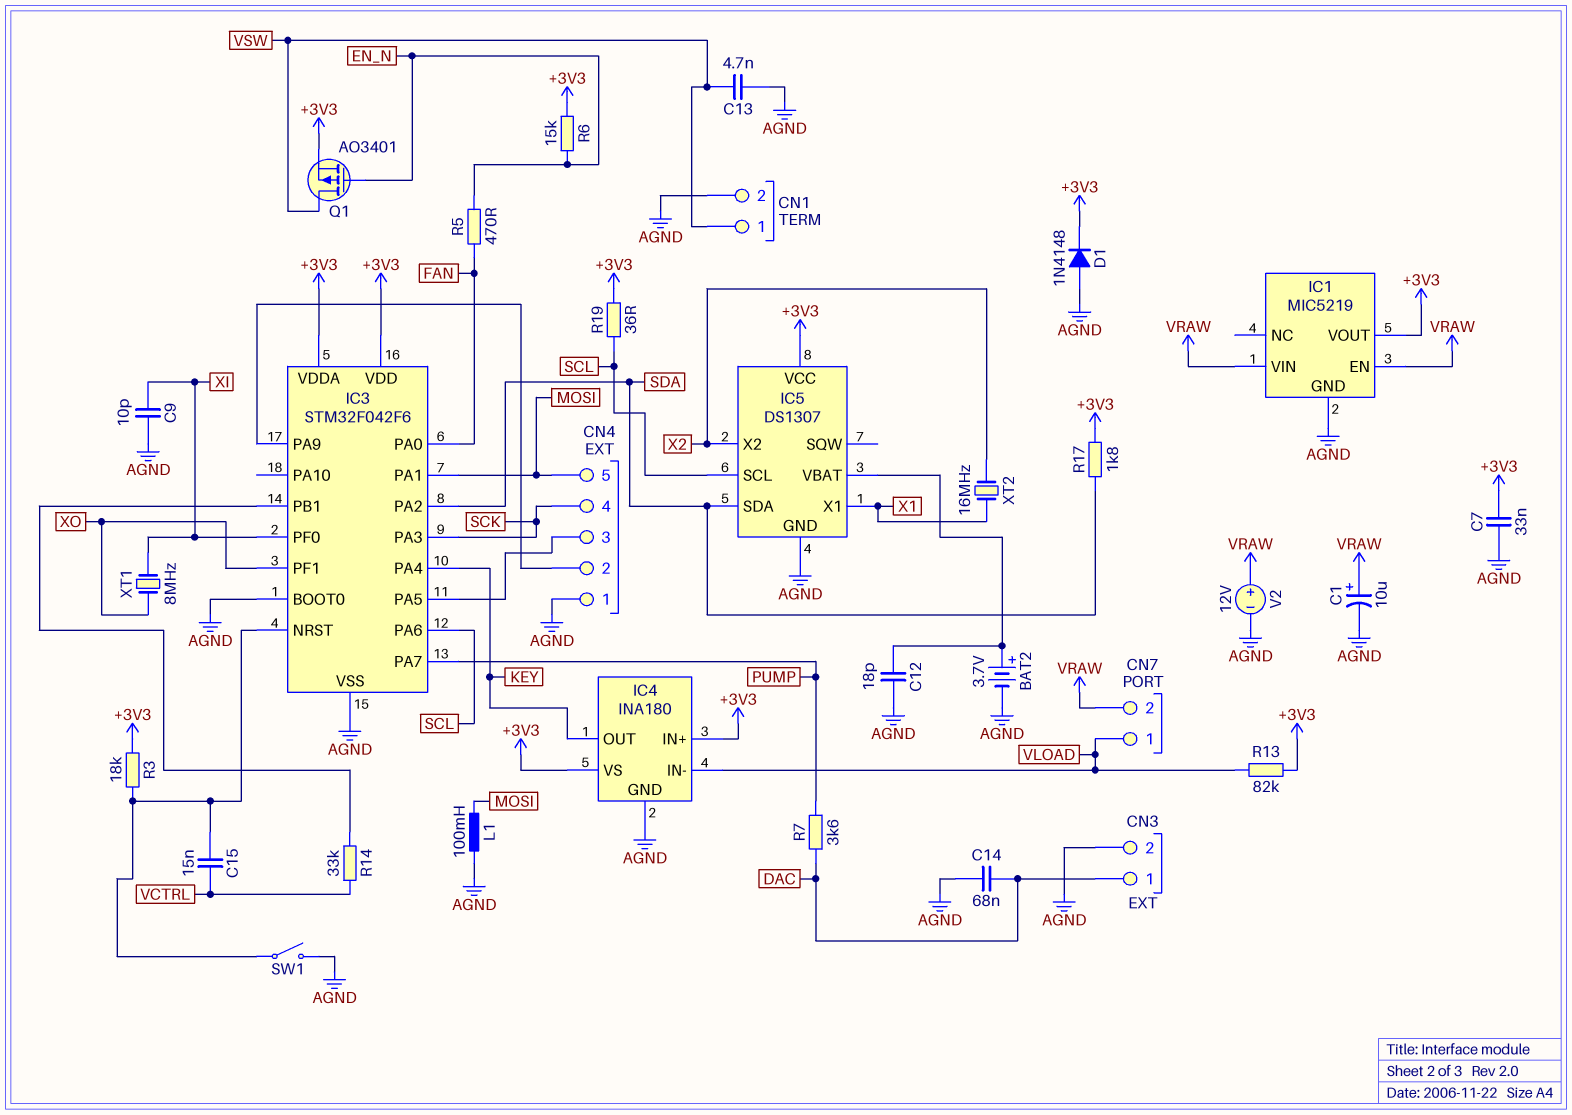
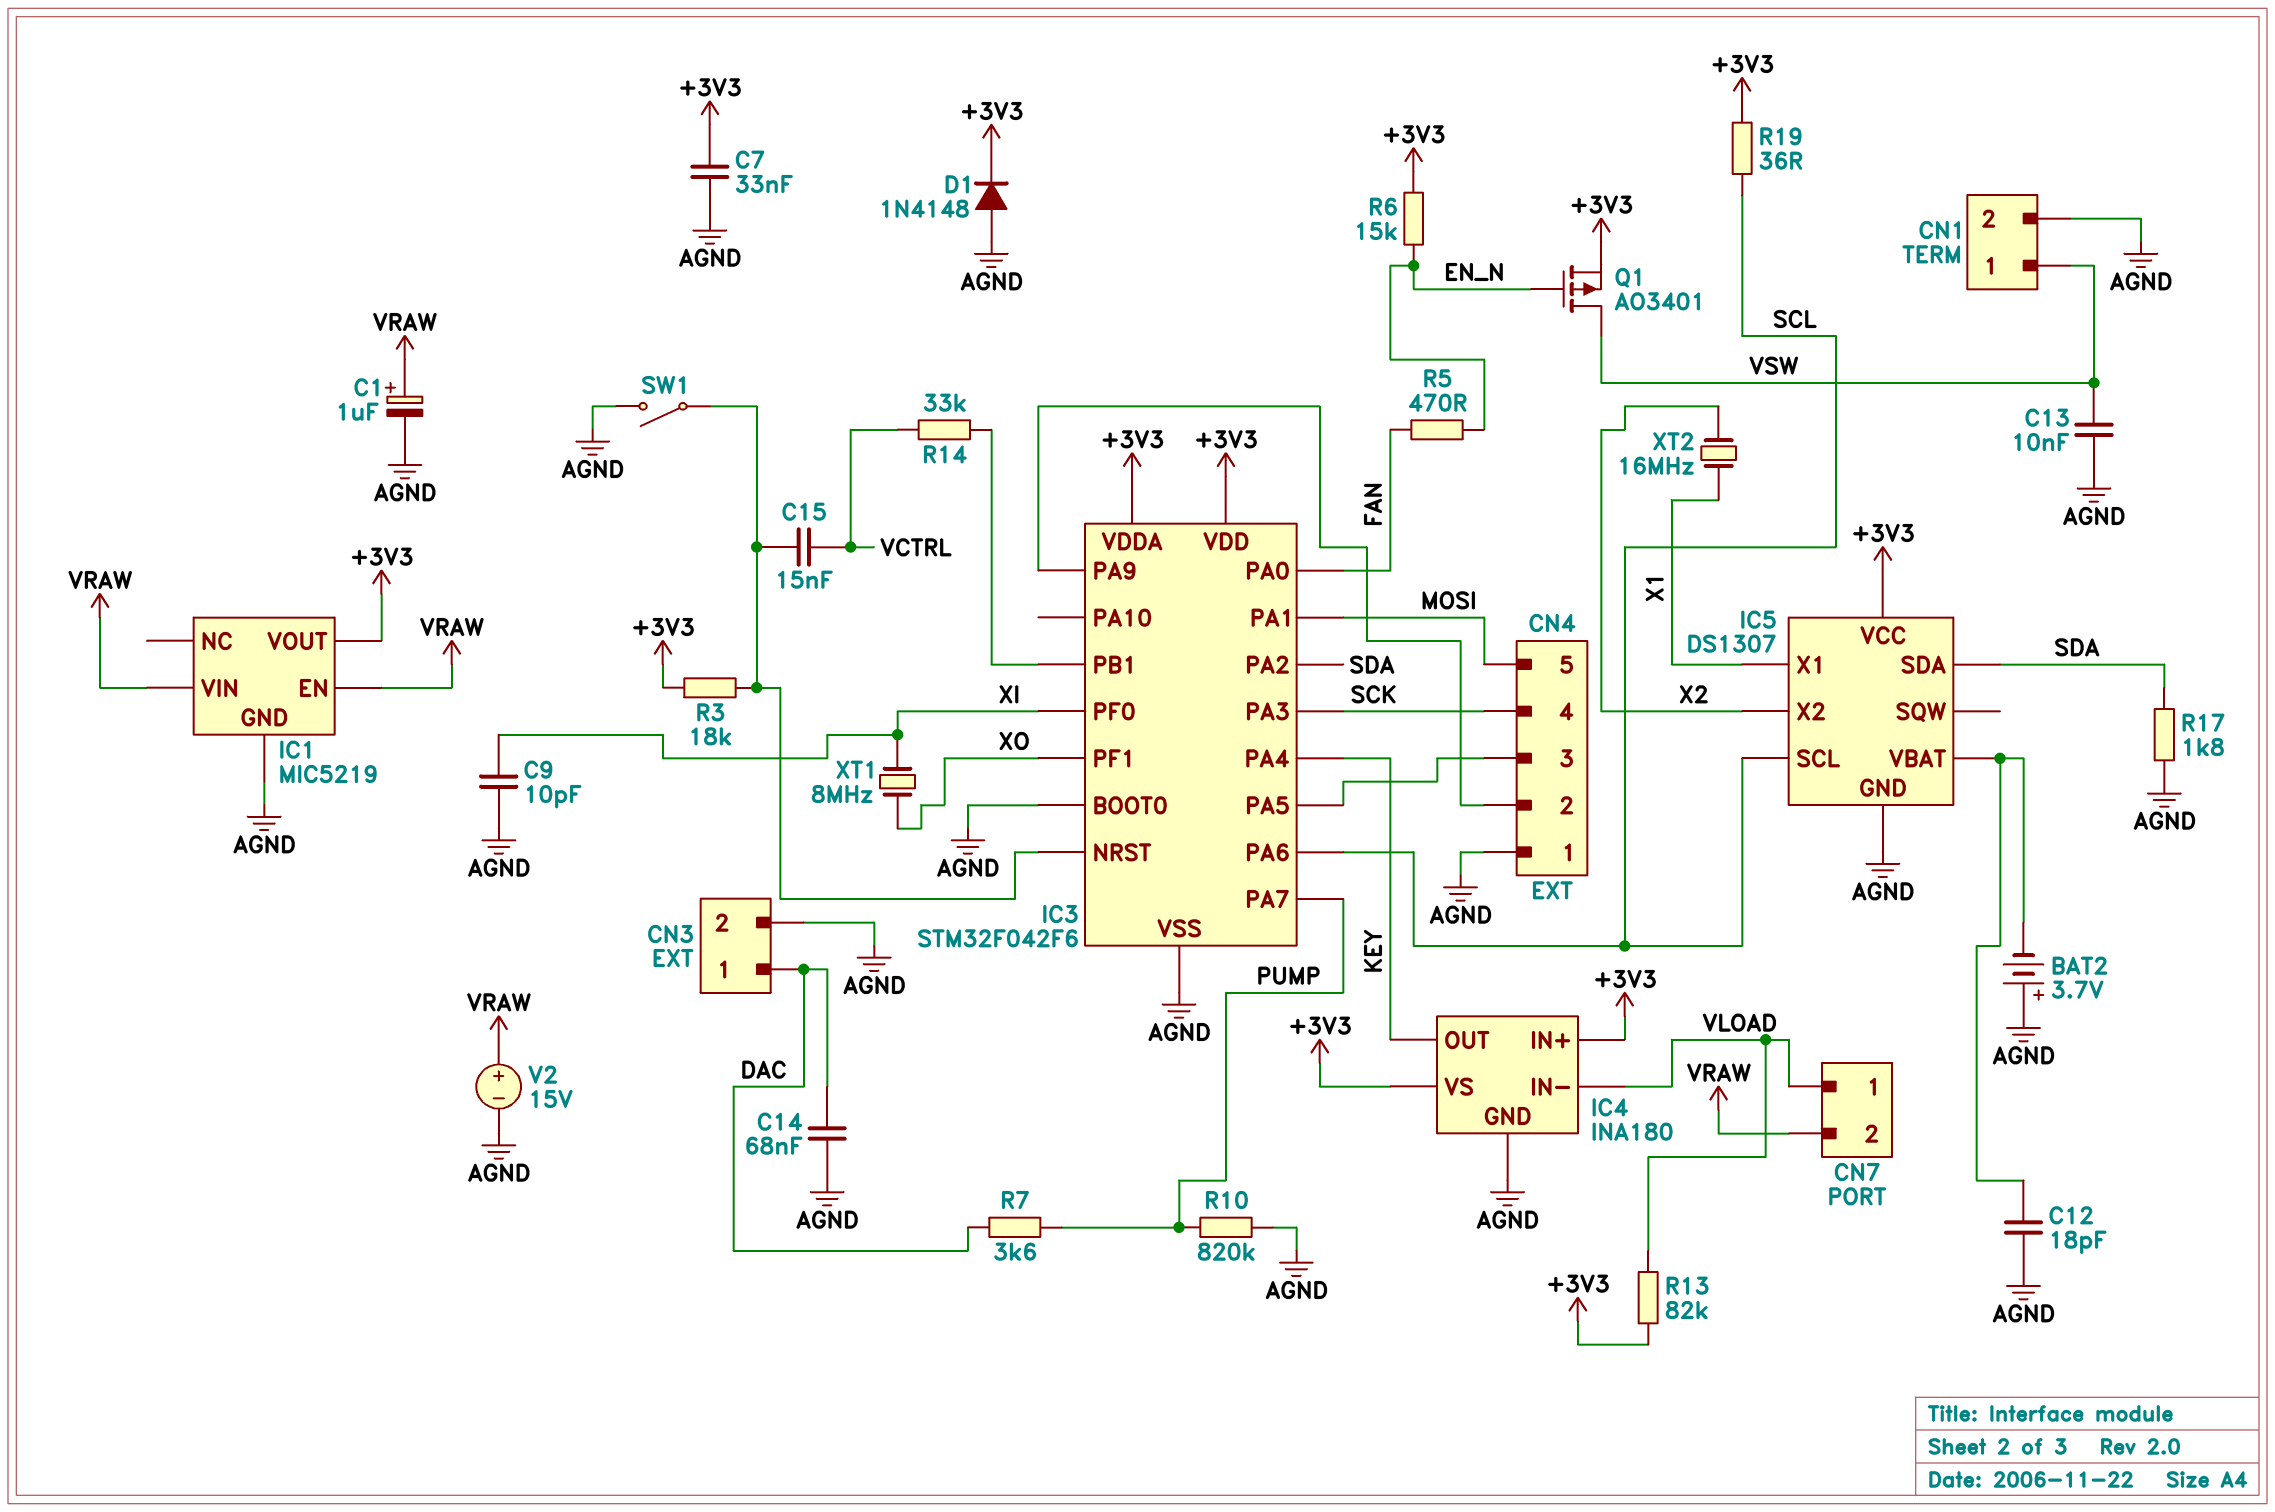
BAT2: 3.7V (plus IC5/VBAT, minus AGND) -> 3.7V (plus AGND, minus IC5/VBAT)
C1: 10uF (plus VRAW, minus AGND) -> 1uF (plus VRAW, minus AGND)
C13: 4.7nF (AGND, VSW) -> 10nF (AGND, VSW)
L1: 100mH (AGND, MOSI) -> none
R10: none -> 820k (AGND, PUMP)
R17: 1.8k (+3V3, SDA) -> 1.8k (AGND, SDA)
V2: 12V (plus VRAW, minus AGND) -> 15V (plus VRAW, minus AGND)

